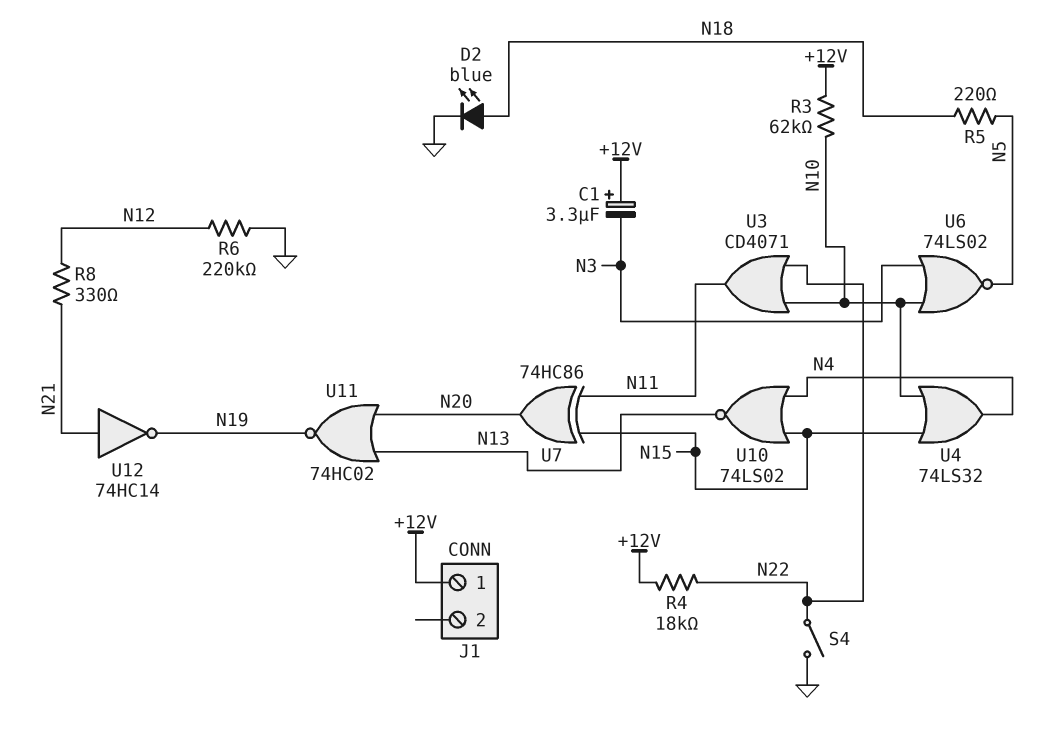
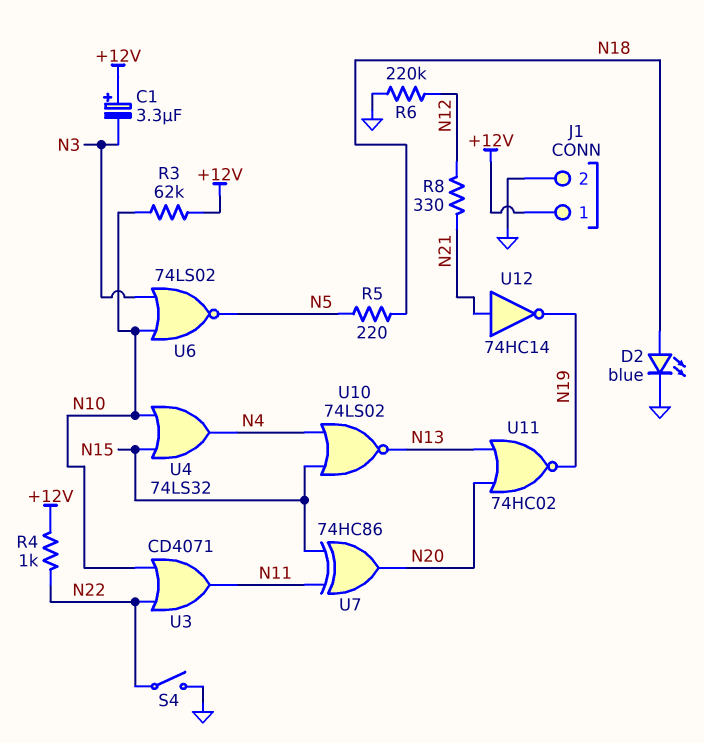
J1 pin 2: none -> GND
R4: 18k (+12V, N22) -> 1k (+12V, N22)

